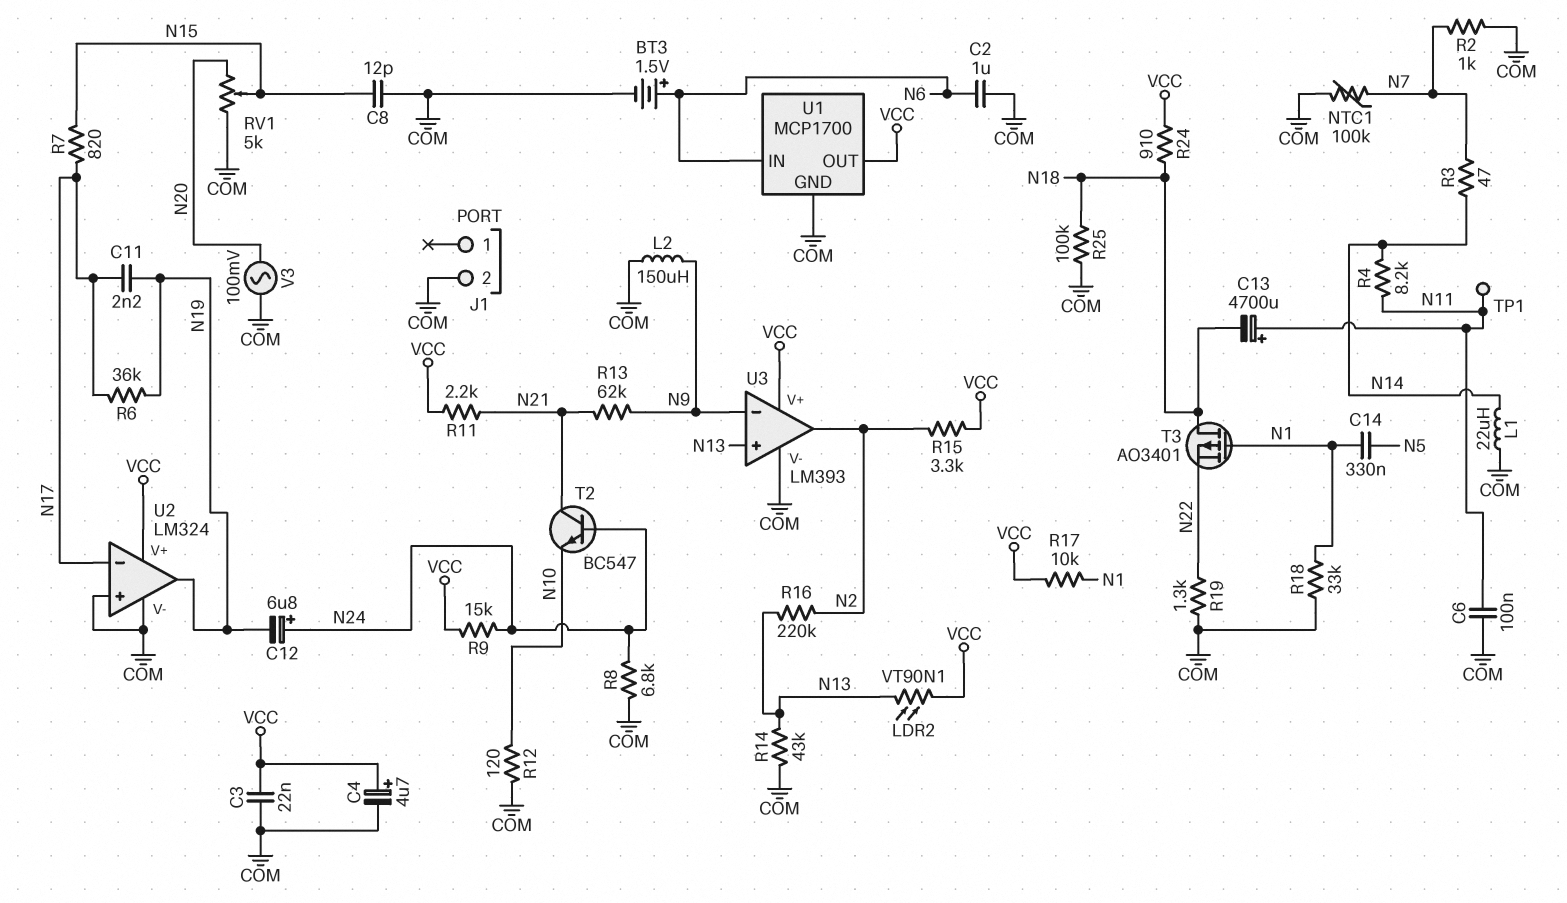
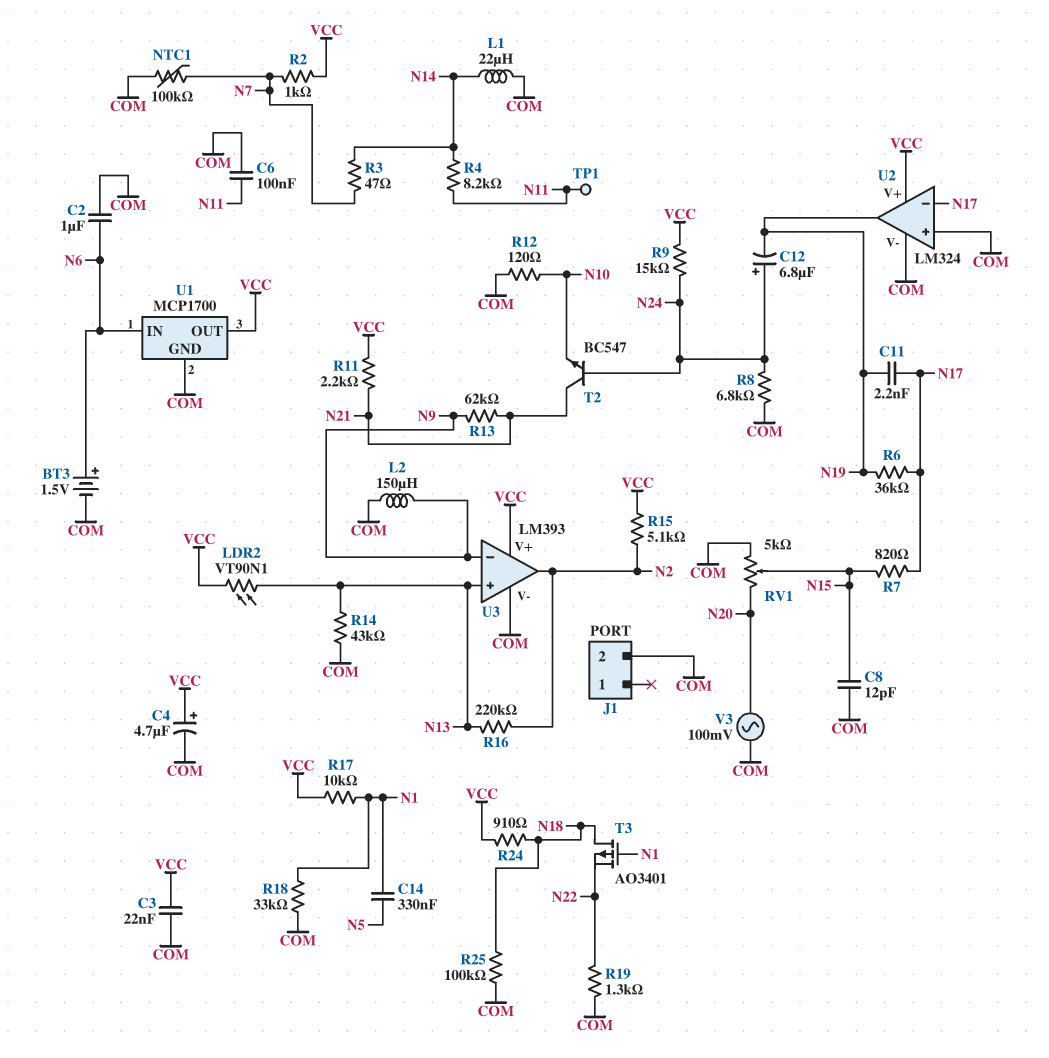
C13: 4700uF (plus N11, minus N18) -> none
R2: 1k (COM, N7) -> 1k (N7, VCC)
R15: 3.3k (N2, VCC) -> 5.1k (N2, VCC)

